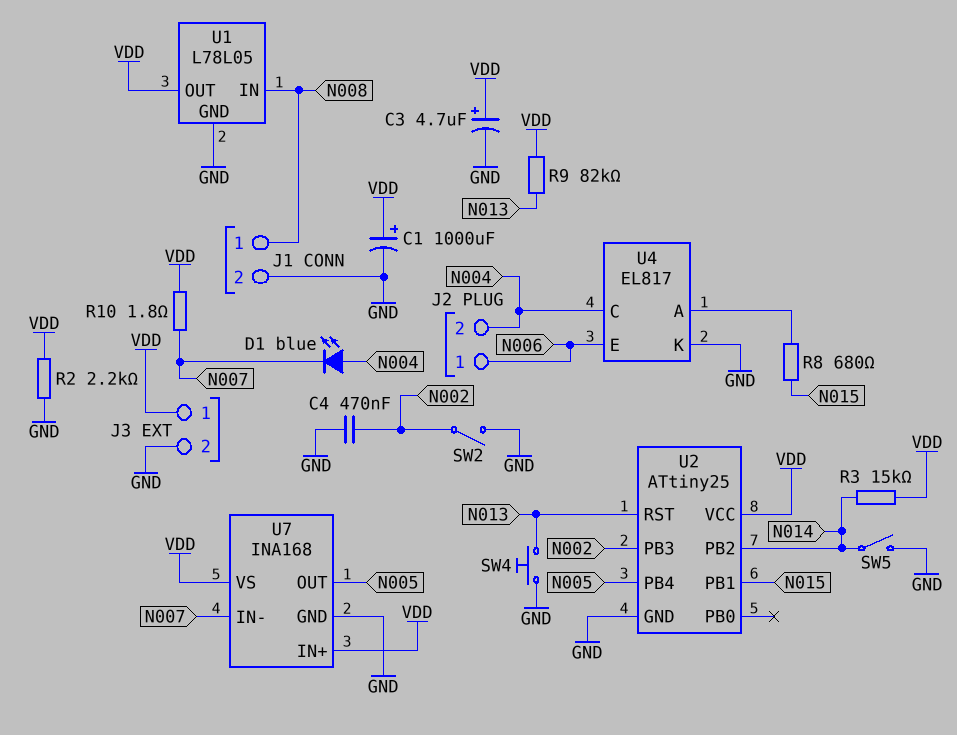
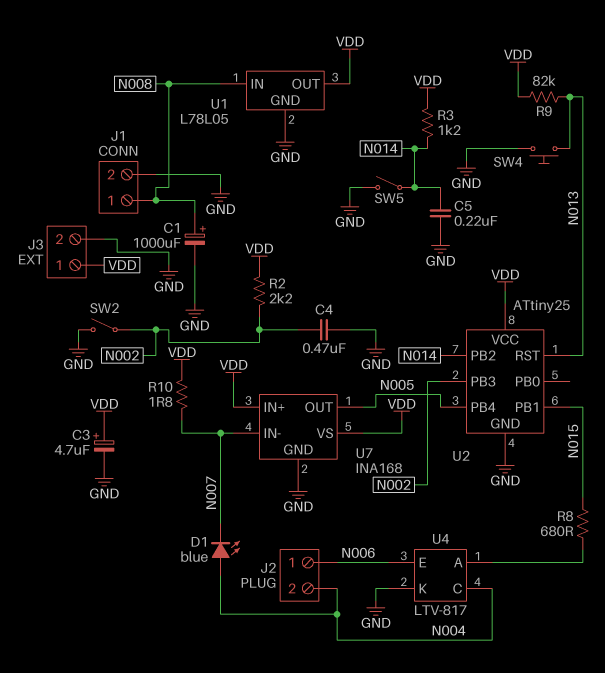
C1: 1000uF (plus VDD, minus GND) -> 1000uF (plus N008, minus GND)
C5: none -> 220nF (GND, N014)
R2: 2.2k (GND, VDD) -> 2.2k (N002, VDD)
R3: 15k (N014, VDD) -> 1.2k (N014, VDD)
U4: EL817 -> LTV-817

